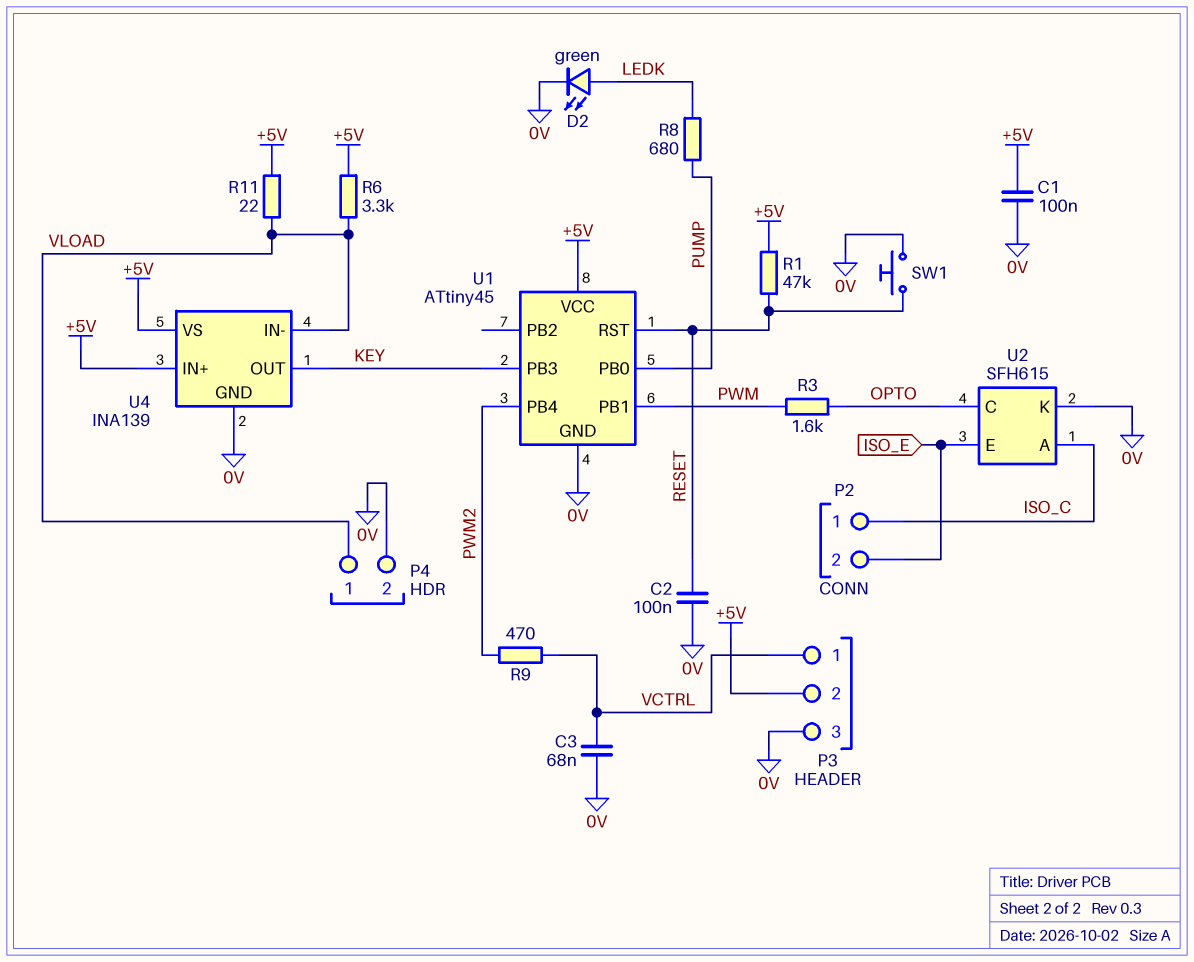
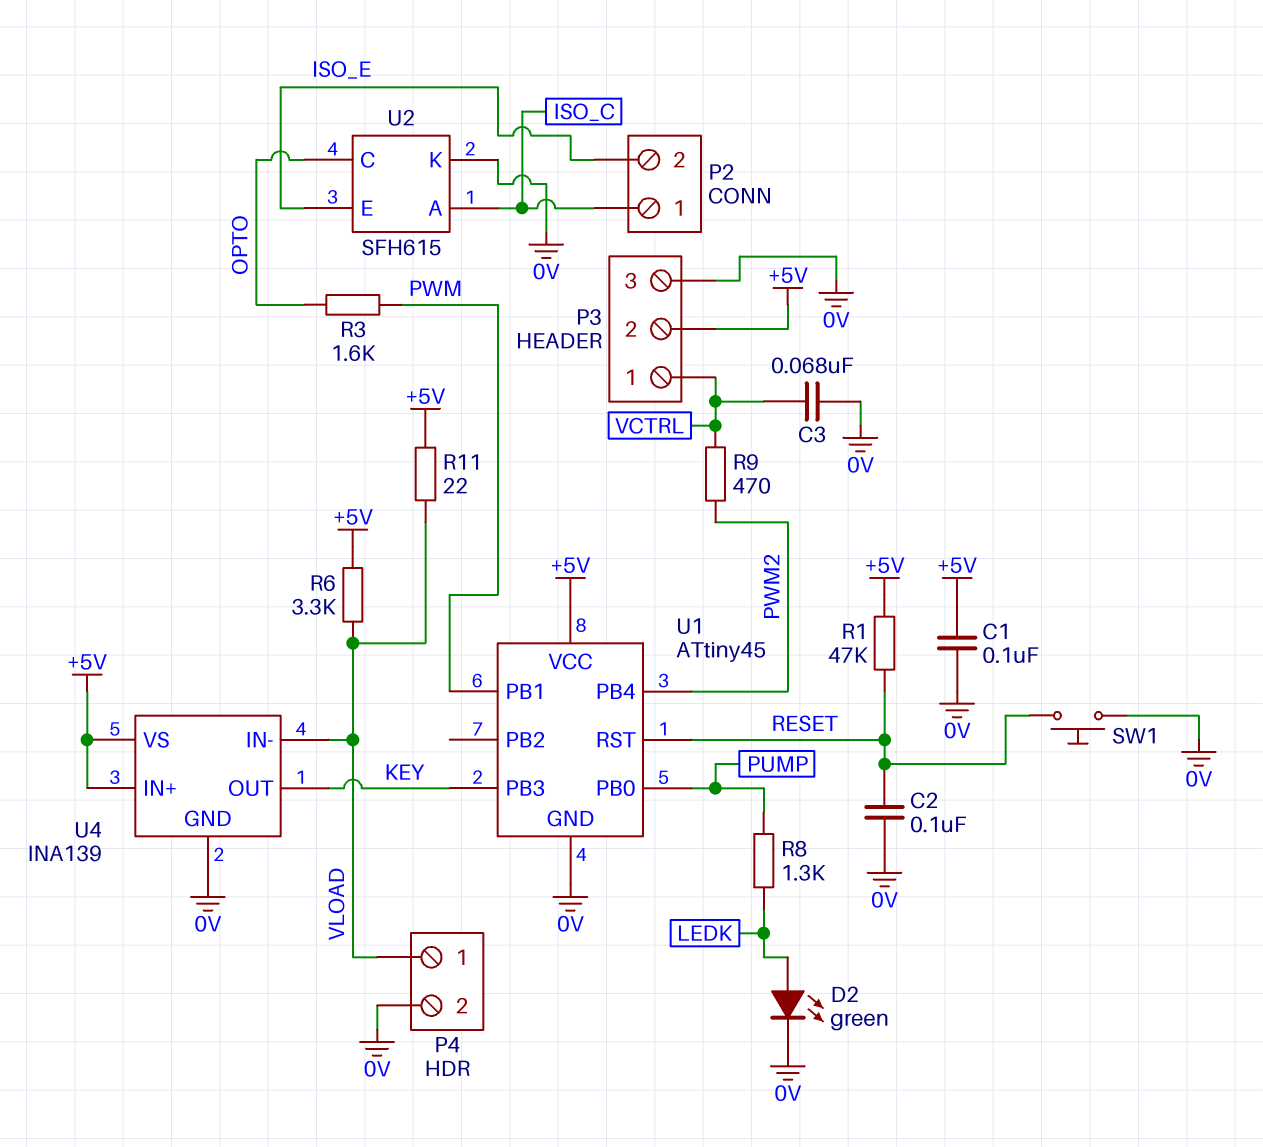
R8: 680 (LEDK, PUMP) -> 1.3k (LEDK, PUMP)

